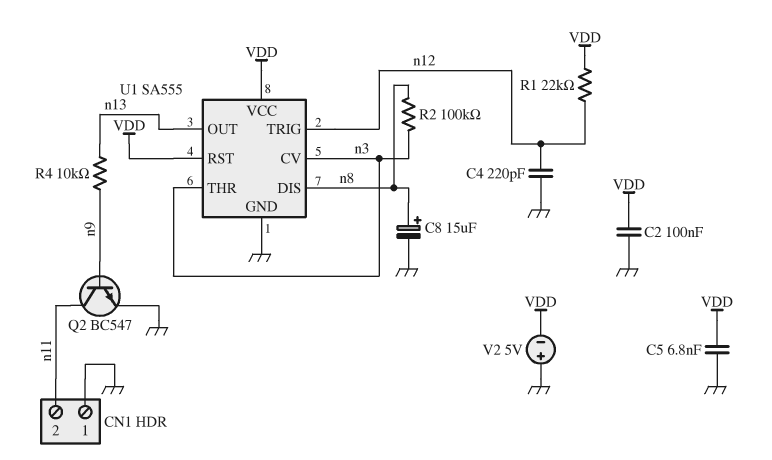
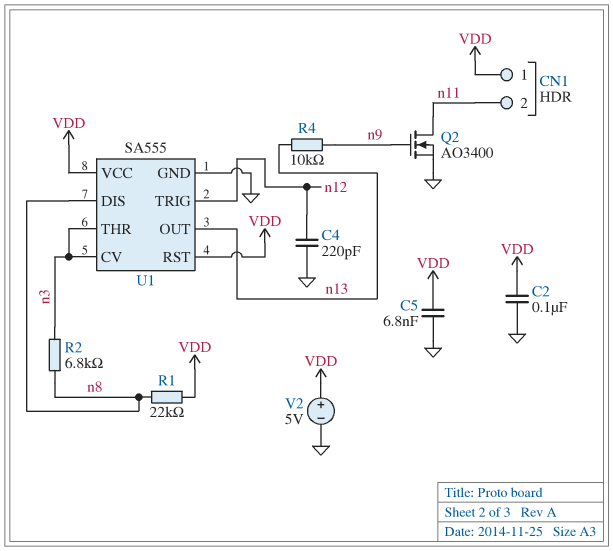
C8: 15uF (plus n8, minus GND) -> none
CN1 pin 1: GND -> VDD
Q2: NPN BC547 (B n9, C n11, E GND) -> NMOS AO3400 (G n9, D n11, S GND)
R1: 22k (VDD, n12) -> 22k (VDD, n8)
R2: 100k (n3, n8) -> 6.8k (n3, n8)
V2: 5V (plus GND, minus VDD) -> 5V (plus VDD, minus GND)

